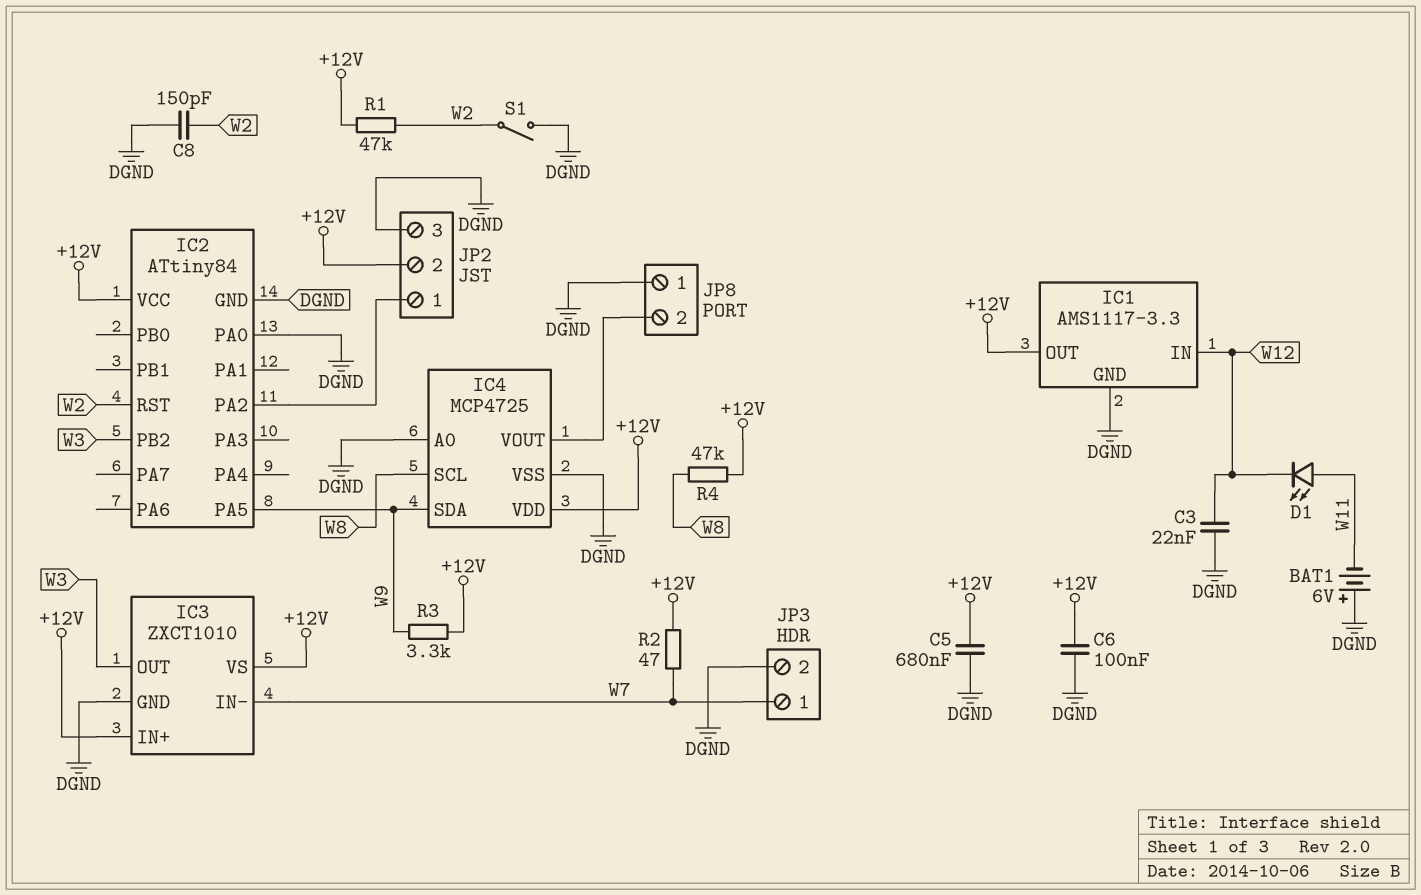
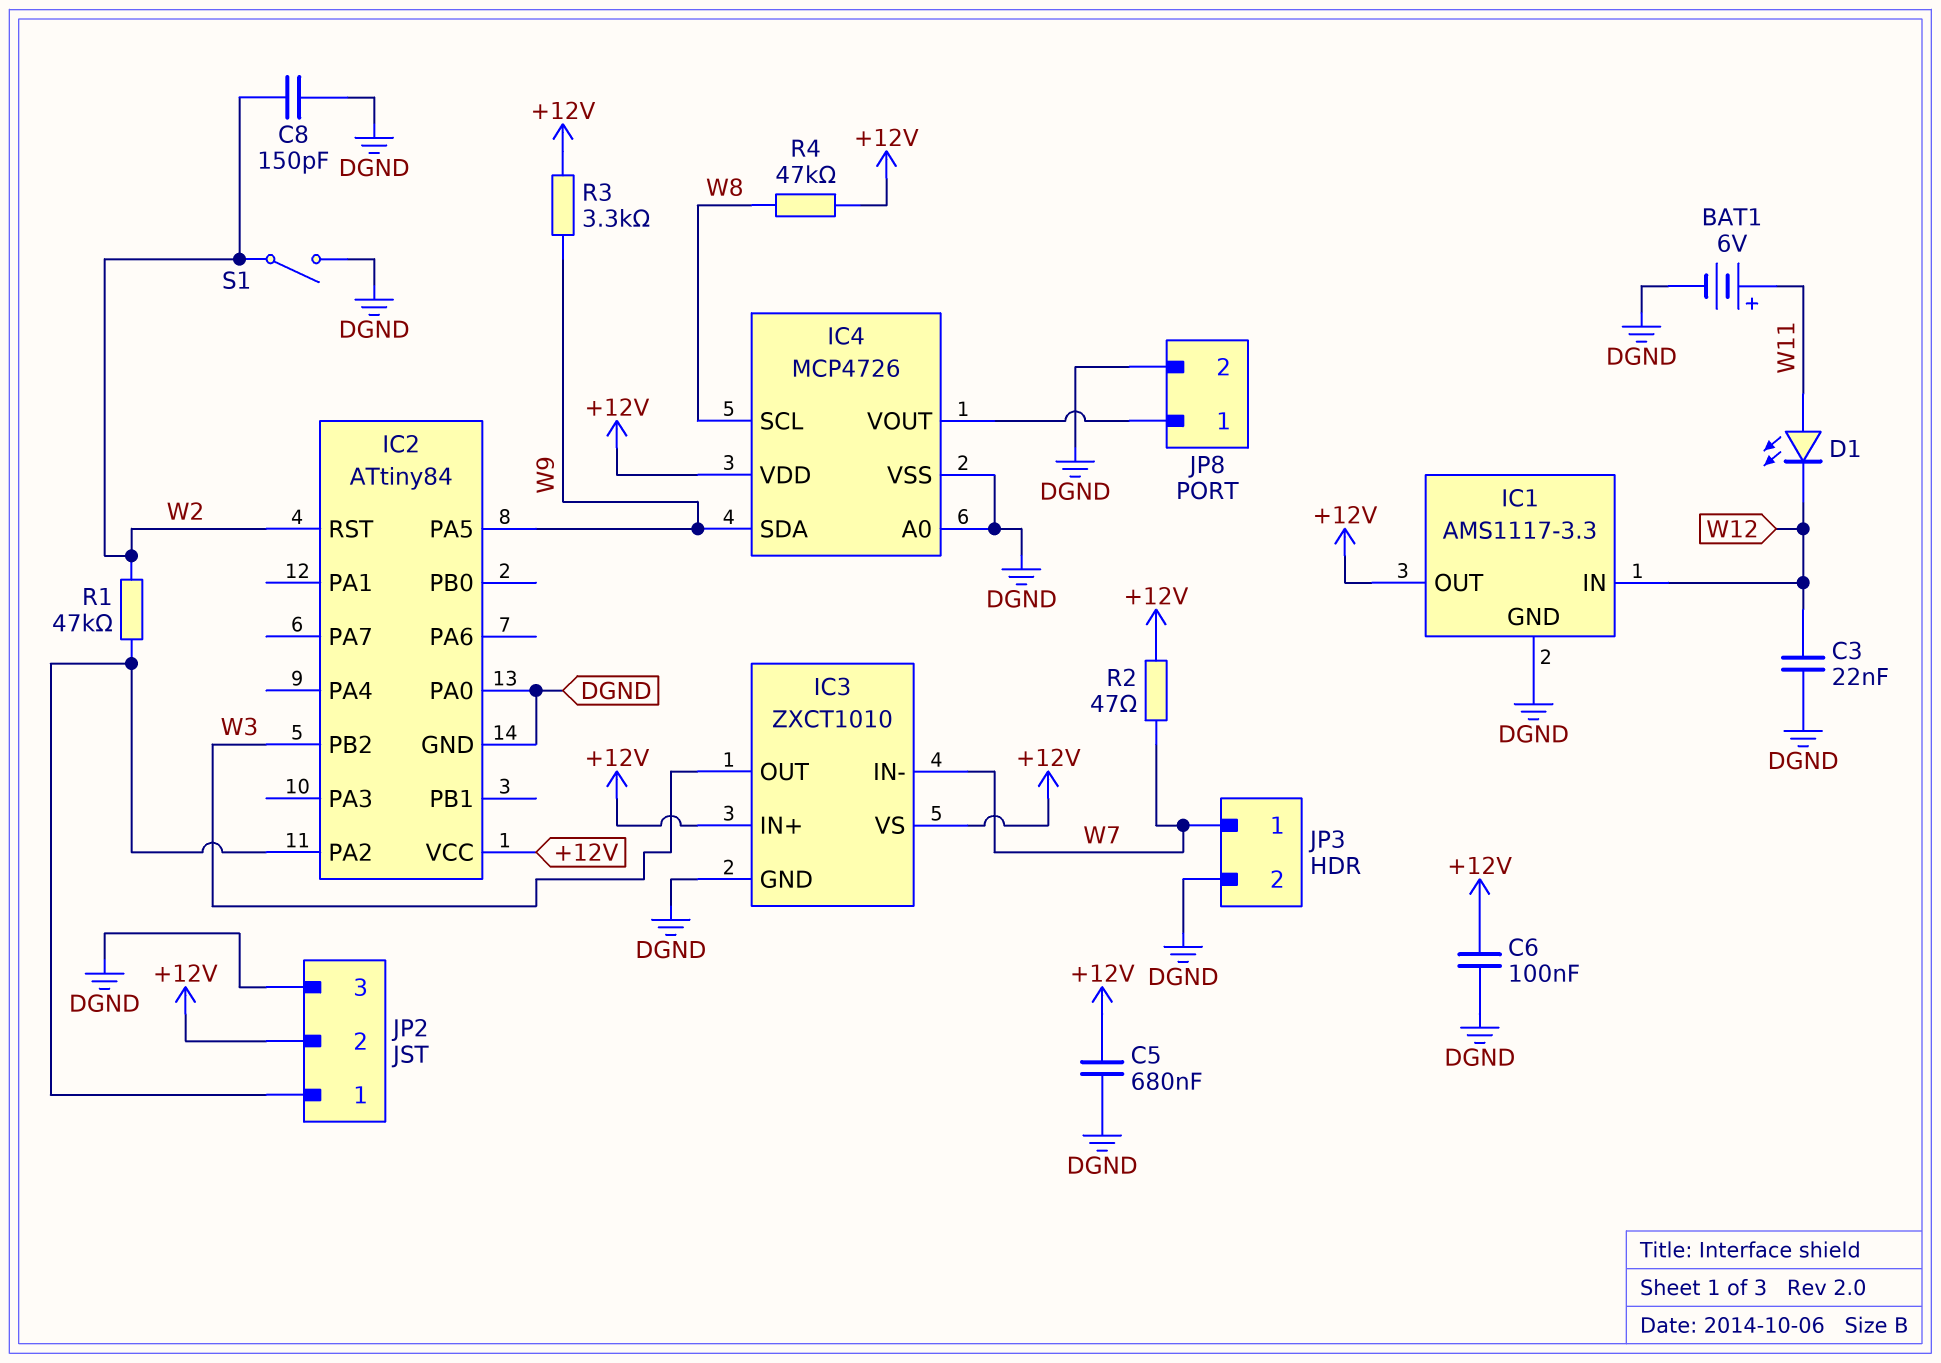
BAT1: 6V (plus DGND, minus W11) -> 6V (plus W11, minus DGND)
IC4: MCP4725 -> MCP4726
JP8 pin 1: DGND -> IC4/VOUT
JP8 pin 2: IC4/VOUT -> DGND
R1: 47k (+12V, W2) -> 47k (IC2/PA2, W2)

